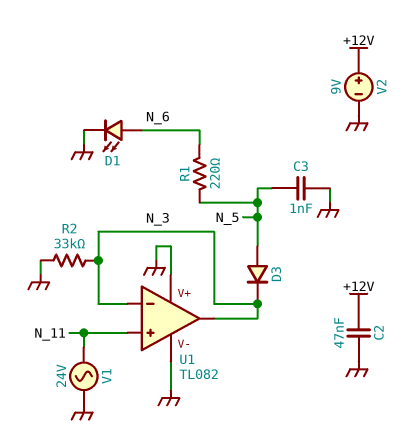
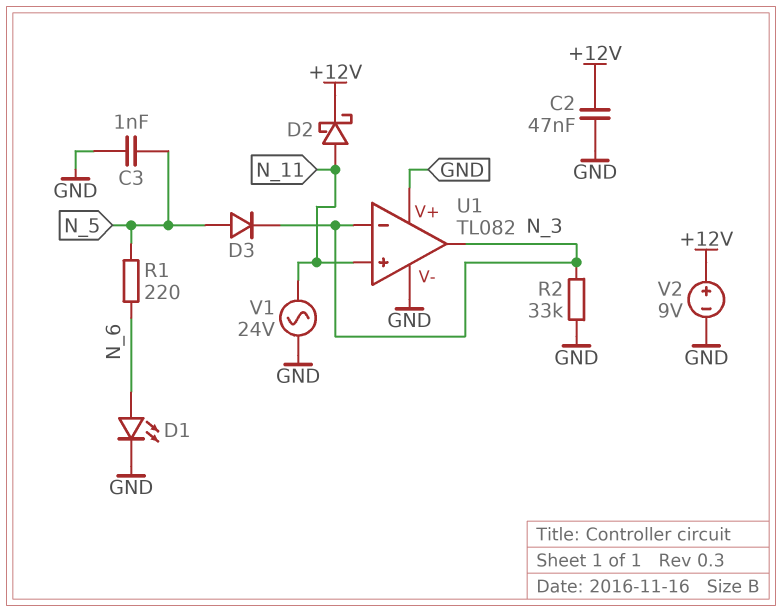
D2: none -> schottky (A N_11, K +12V)

